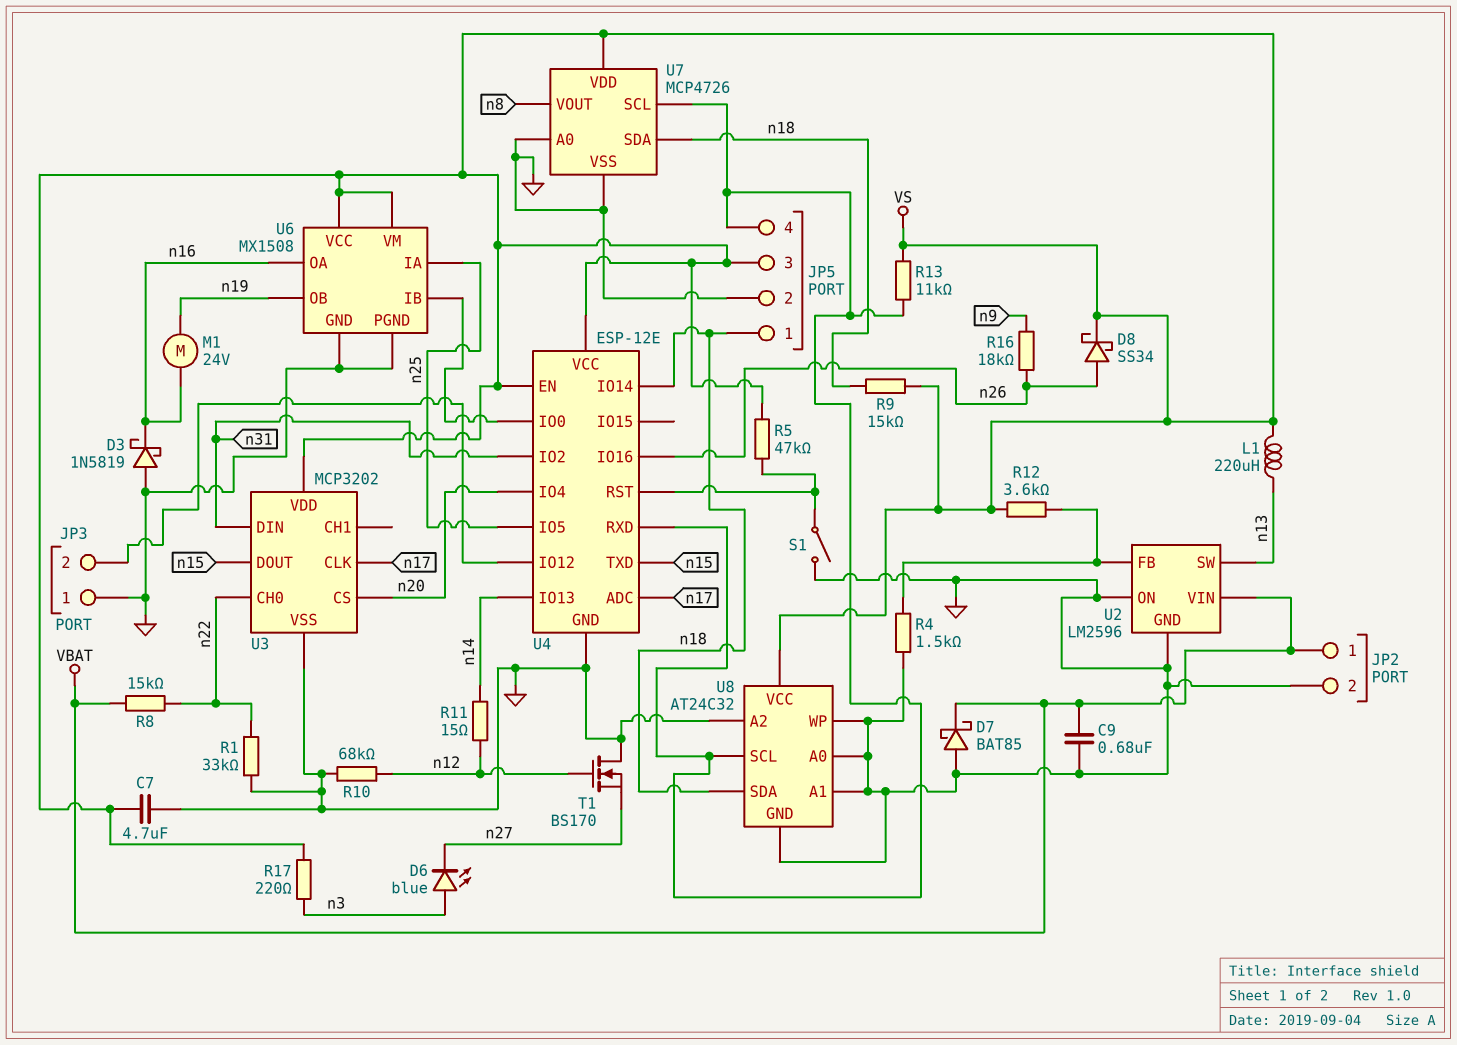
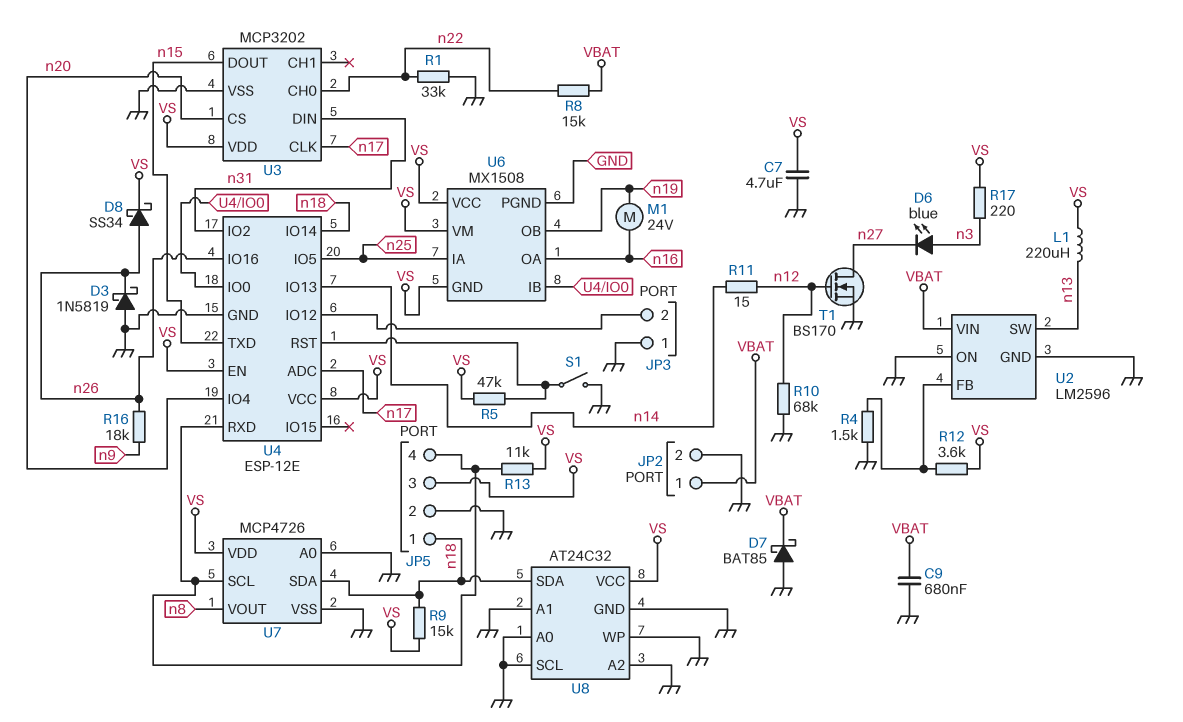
D3: schottky 1N5819 (A GND, K n16) -> schottky 1N5819 (A GND, K n26)
T1: NMOS BS170 (G n12, D GND, S n27) -> NMOS BS170 (G n12, D n27, S GND)
U6 pin GND: GND -> VS
U8 pin SCL: JP5/4 -> GND

